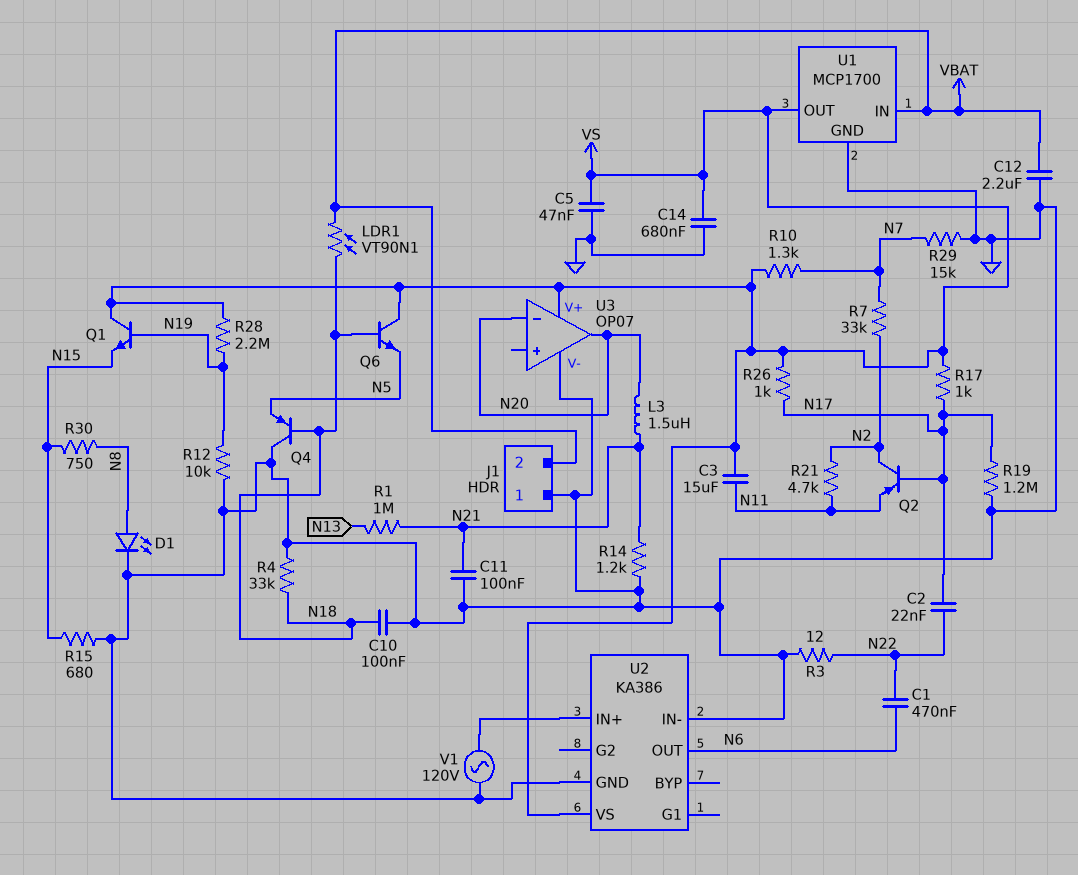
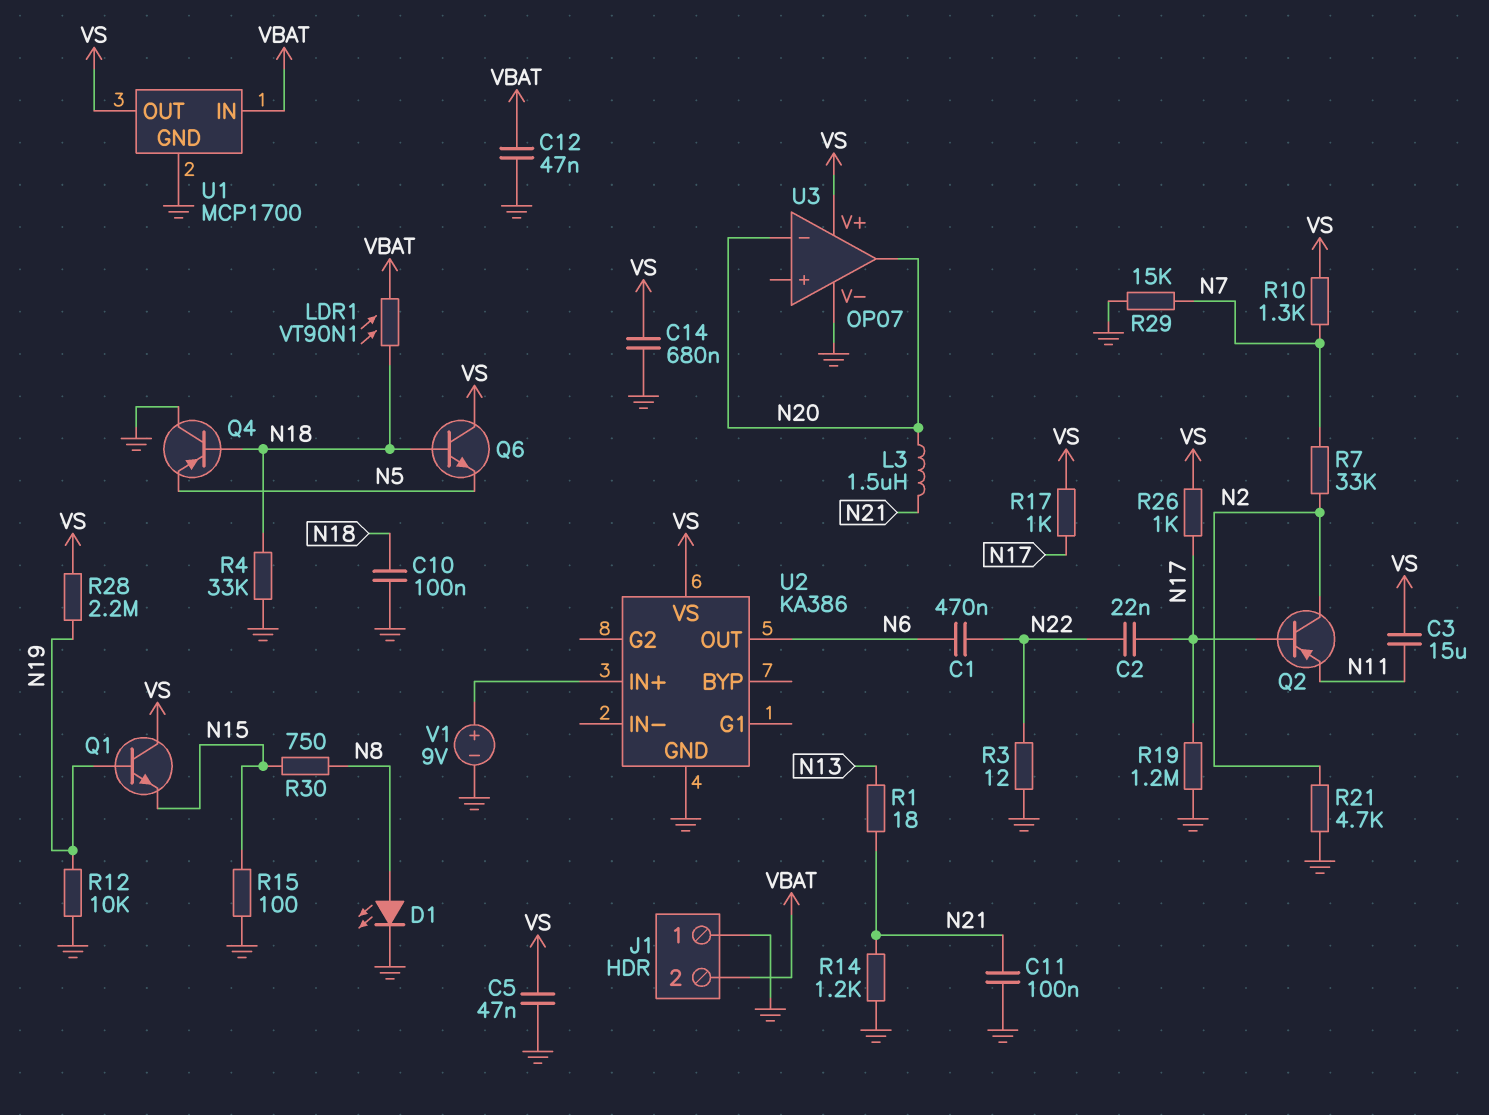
C12: 2.2uF (GND, VBAT) -> 47nF (GND, VBAT)
R1: 1M (N13, N21) -> 18 (N13, N21)
R15: 680 (GND, N15) -> 100 (GND, N15)
R21: 4.7k (N2, N11) -> 4.7k (GND, N2)
U2 pin IN-: GND -> none
V1: AC 120V (GND, U2/IN+) -> 9V (plus U2/IN+, minus GND)

